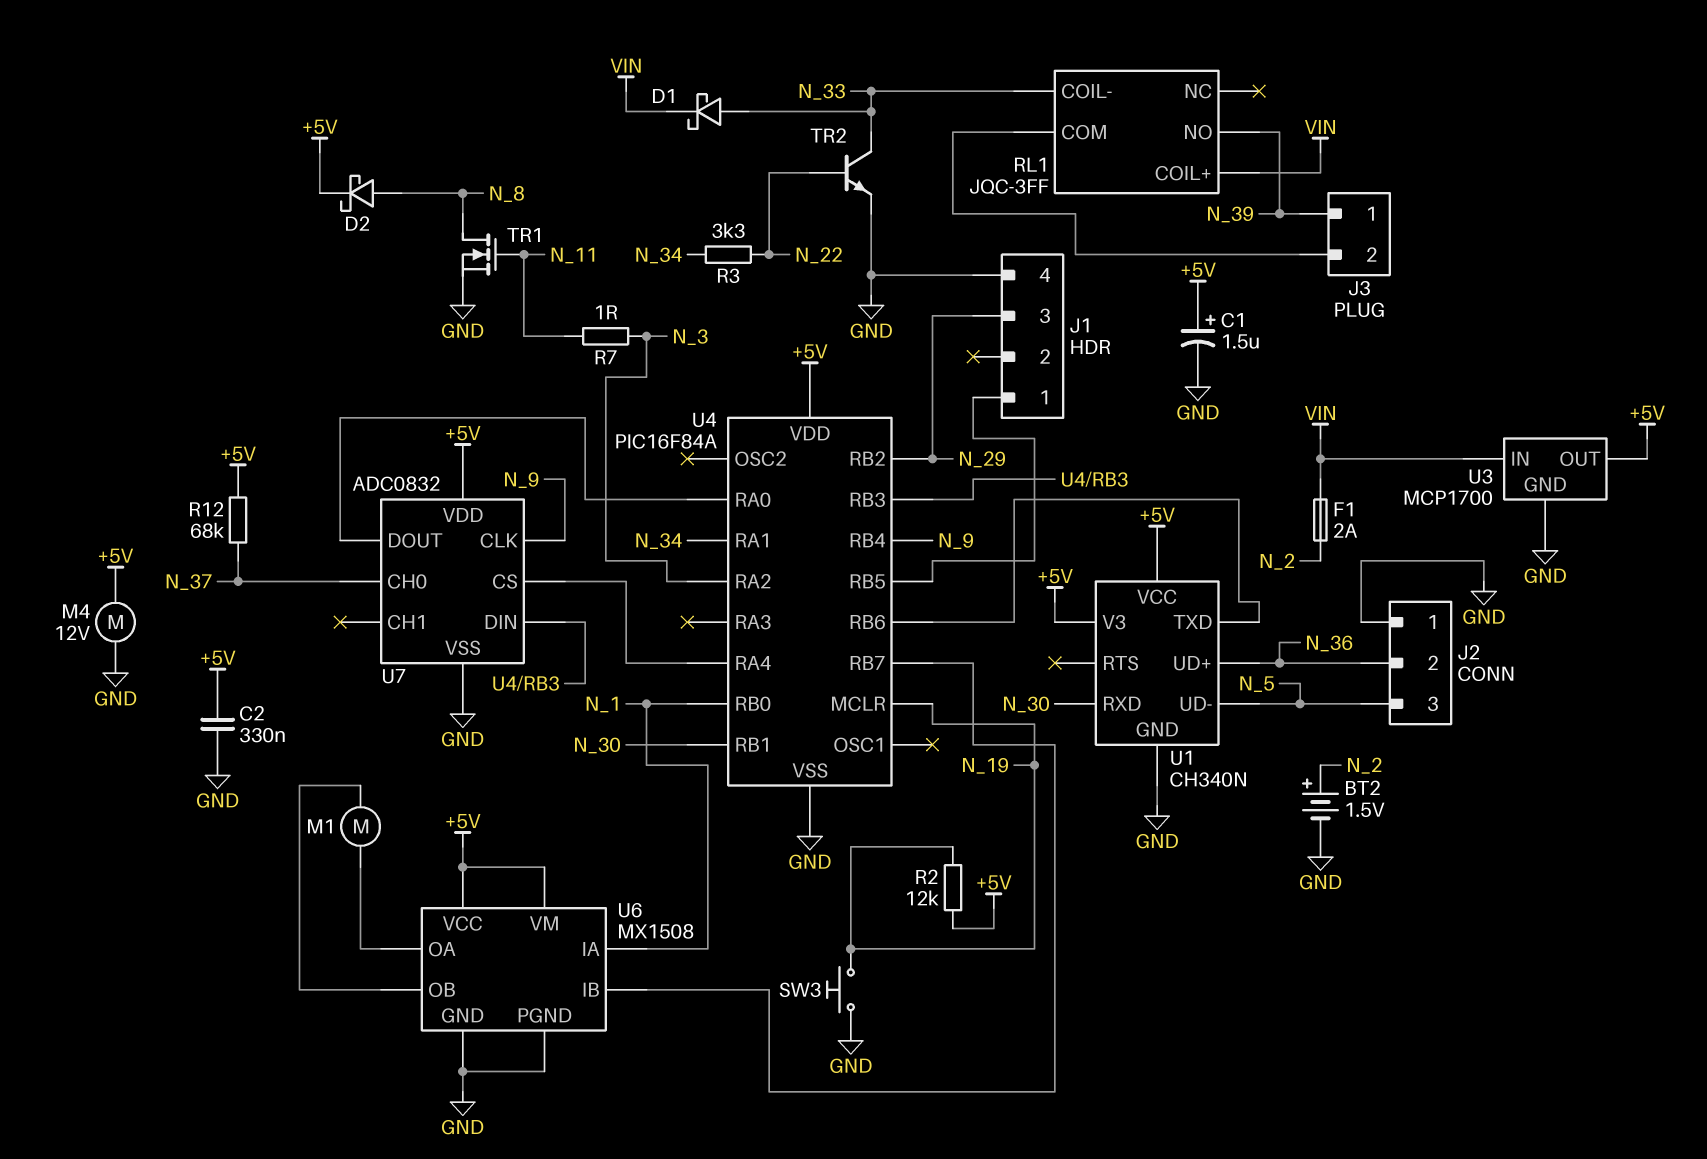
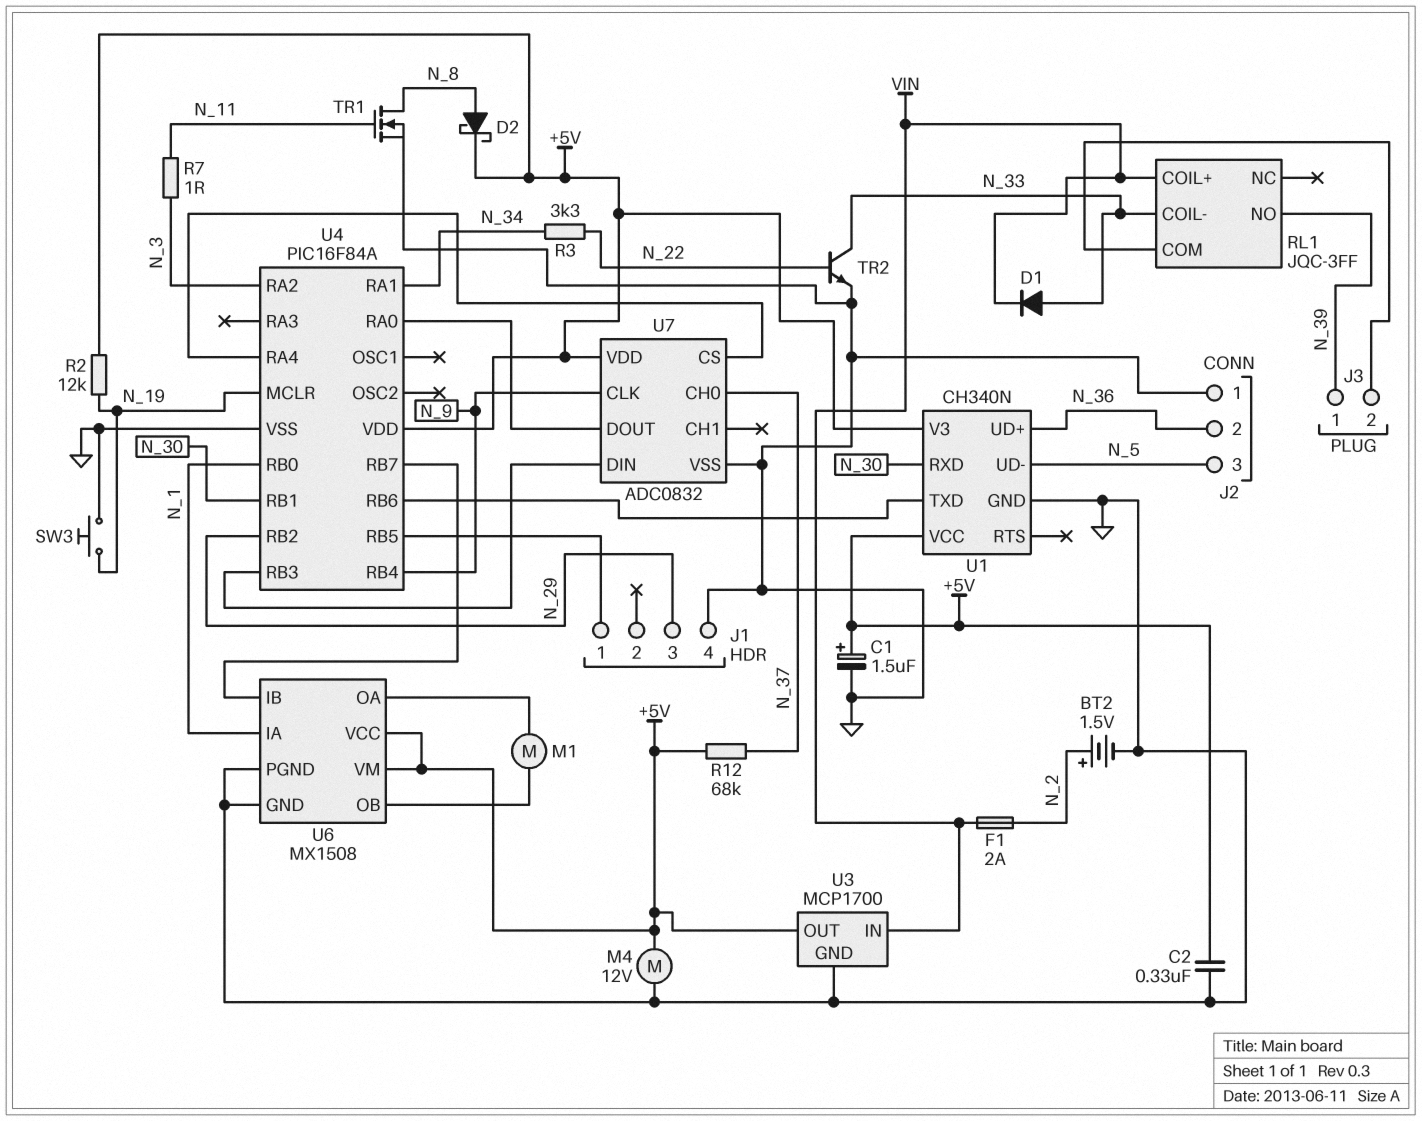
D1: schottky (A N_33, K VIN) -> diode (A N_33, K VIN)

